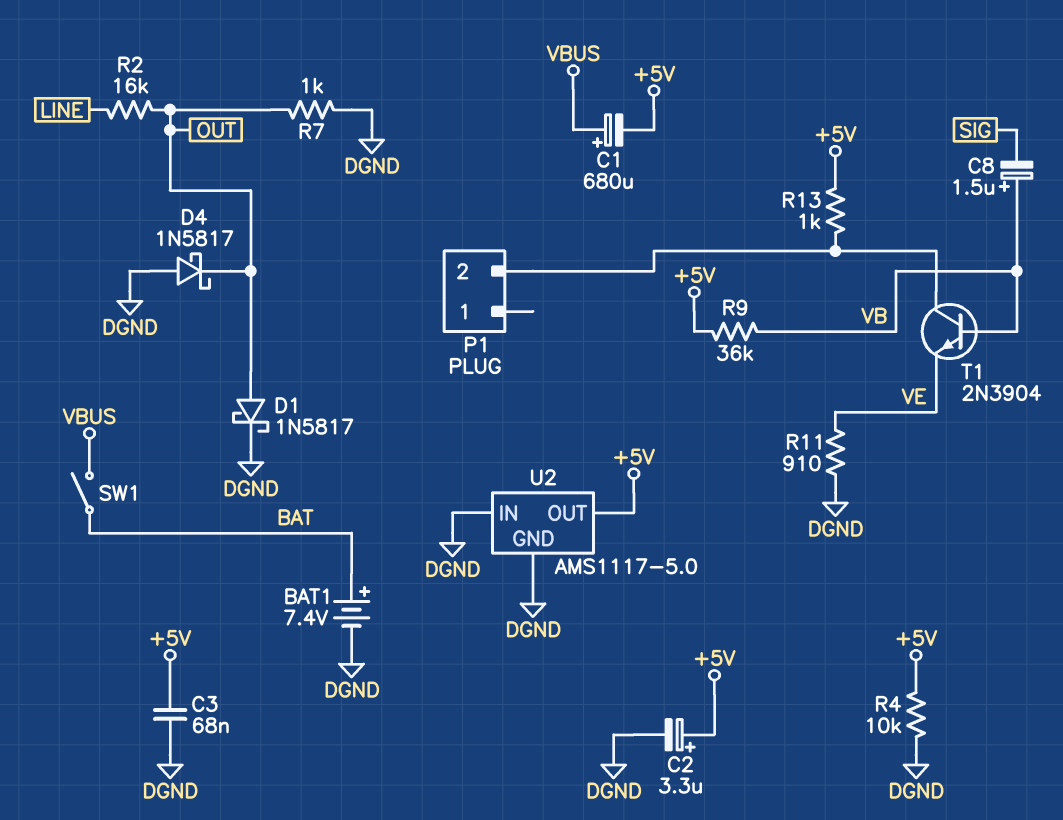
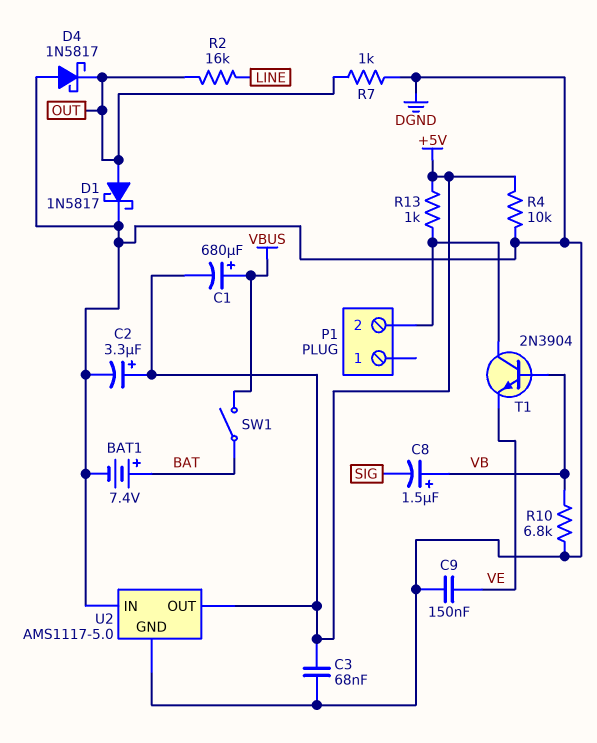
C9: none -> 150nF (DGND, VE)
R9: 36k (+5V, VB) -> none
R10: none -> 6.8k (DGND, VB)
R11: 910 (DGND, VE) -> none

